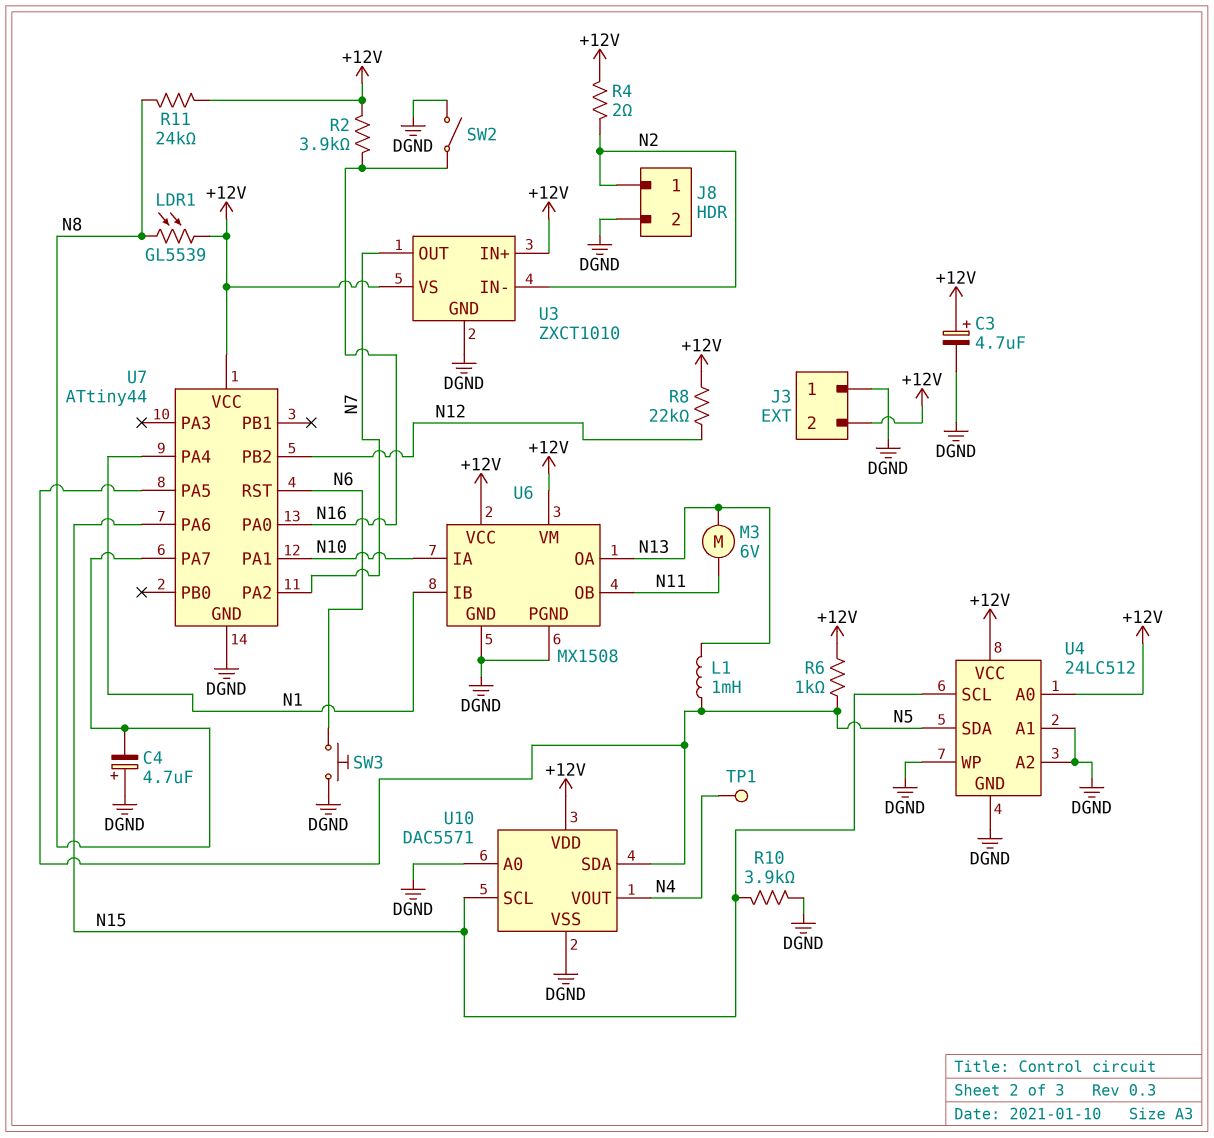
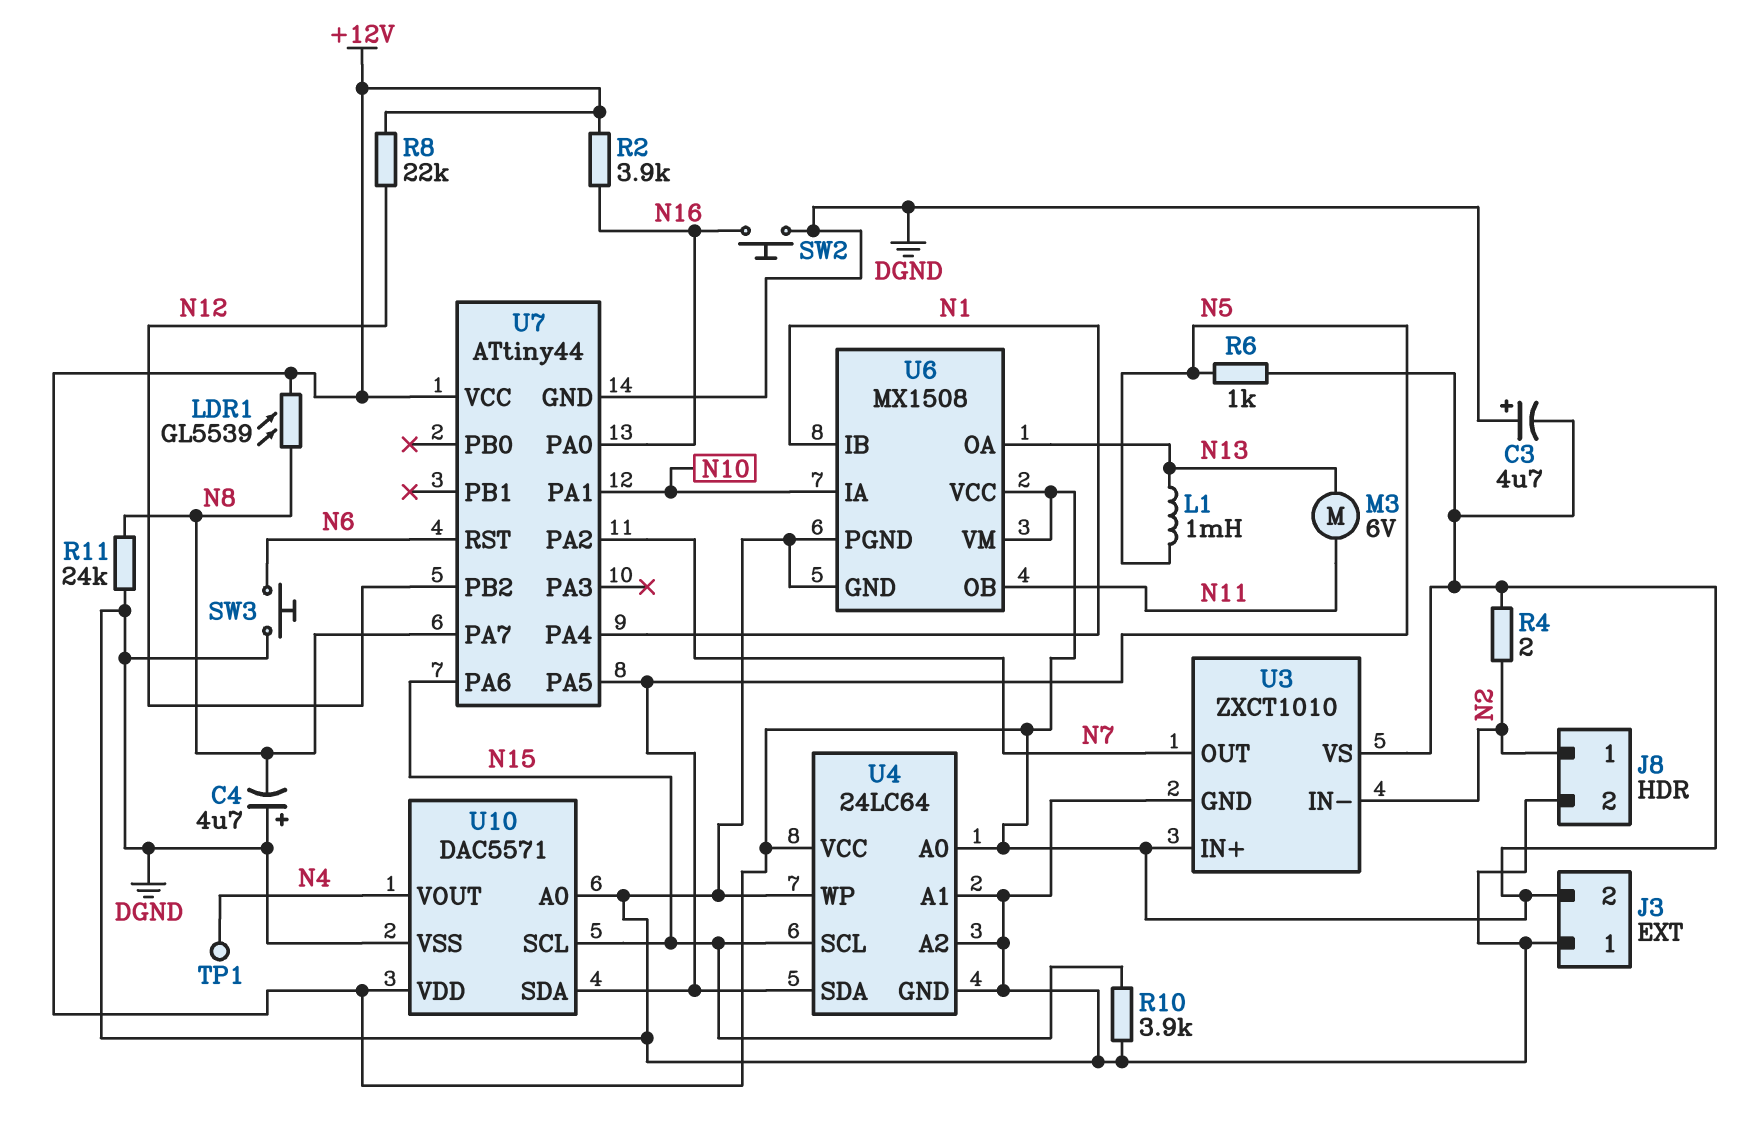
C3: 4.7uF (plus +12V, minus DGND) -> 4.7uF (plus DGND, minus +12V)
R11: 24k (+12V, N8) -> 24k (DGND, N8)
SW2: switch (DGND, N16) -> button (DGND, N16)
U4: 24LC512 -> 24LC64

